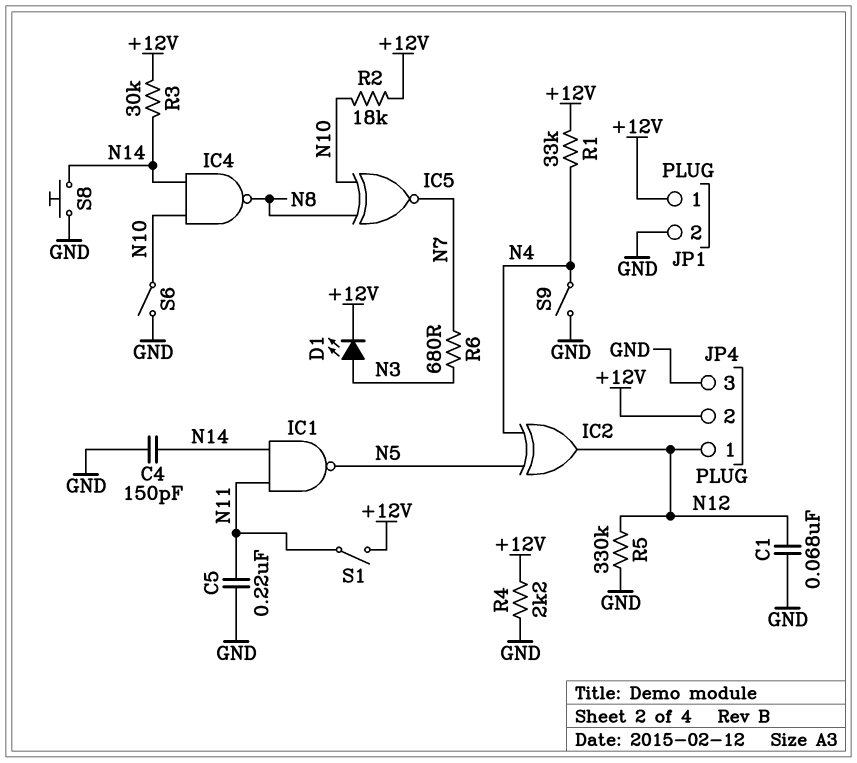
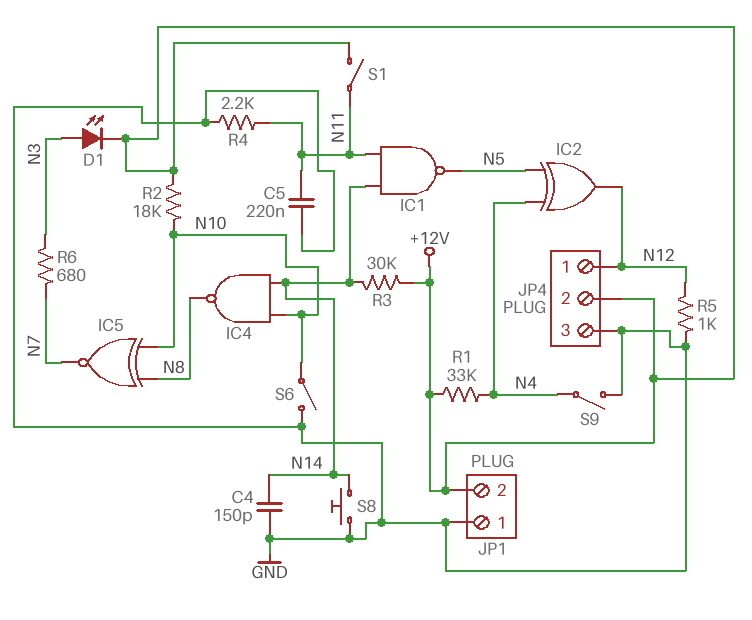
C1: 68nF (GND, N12) -> none
JP1 pin 1: +12V -> GND
JP1 pin 2: GND -> +12V
R4: 2.2k (+12V, GND) -> 2.2k (GND, N11)
R5: 330k (GND, N12) -> 1k (GND, N12)

